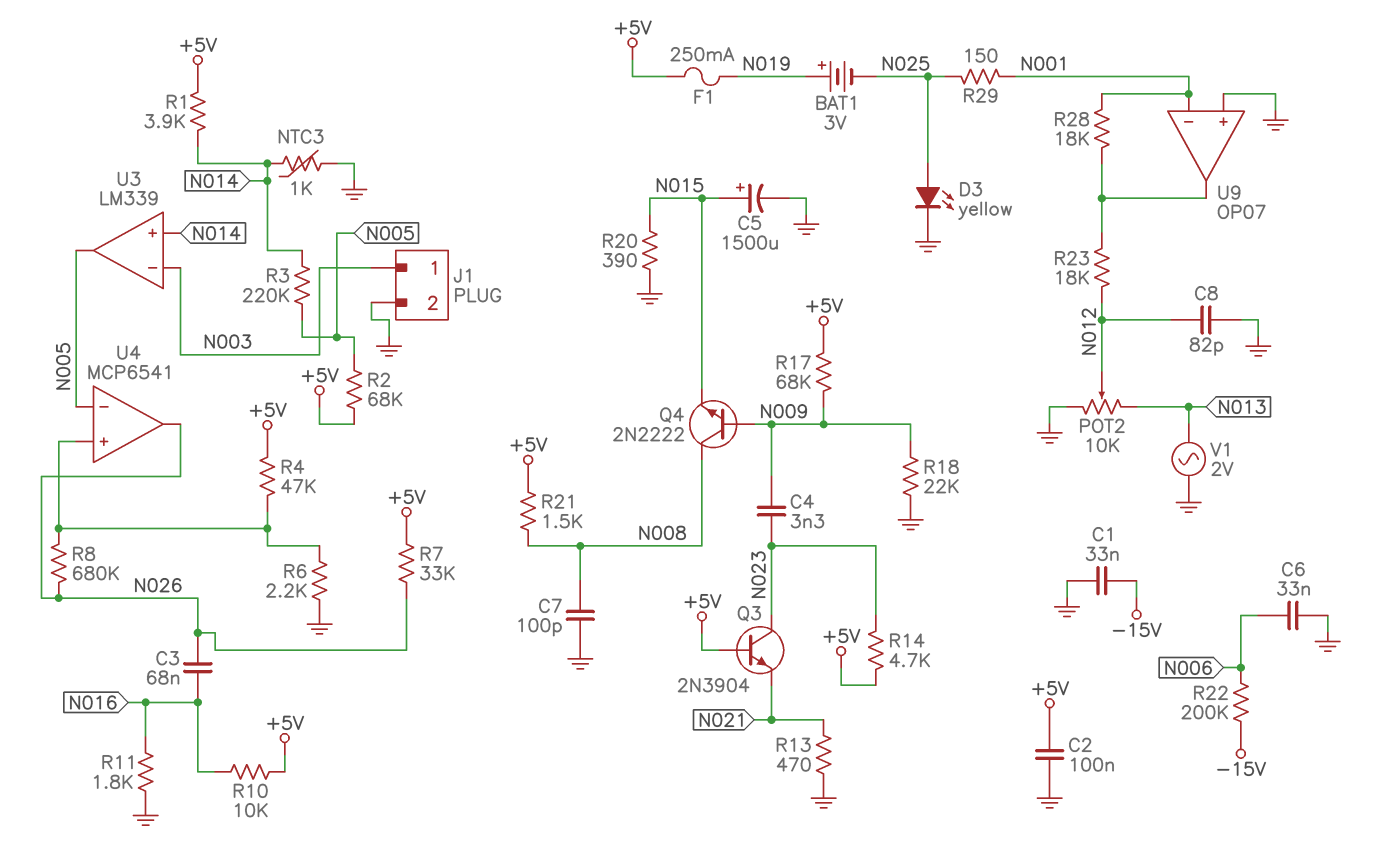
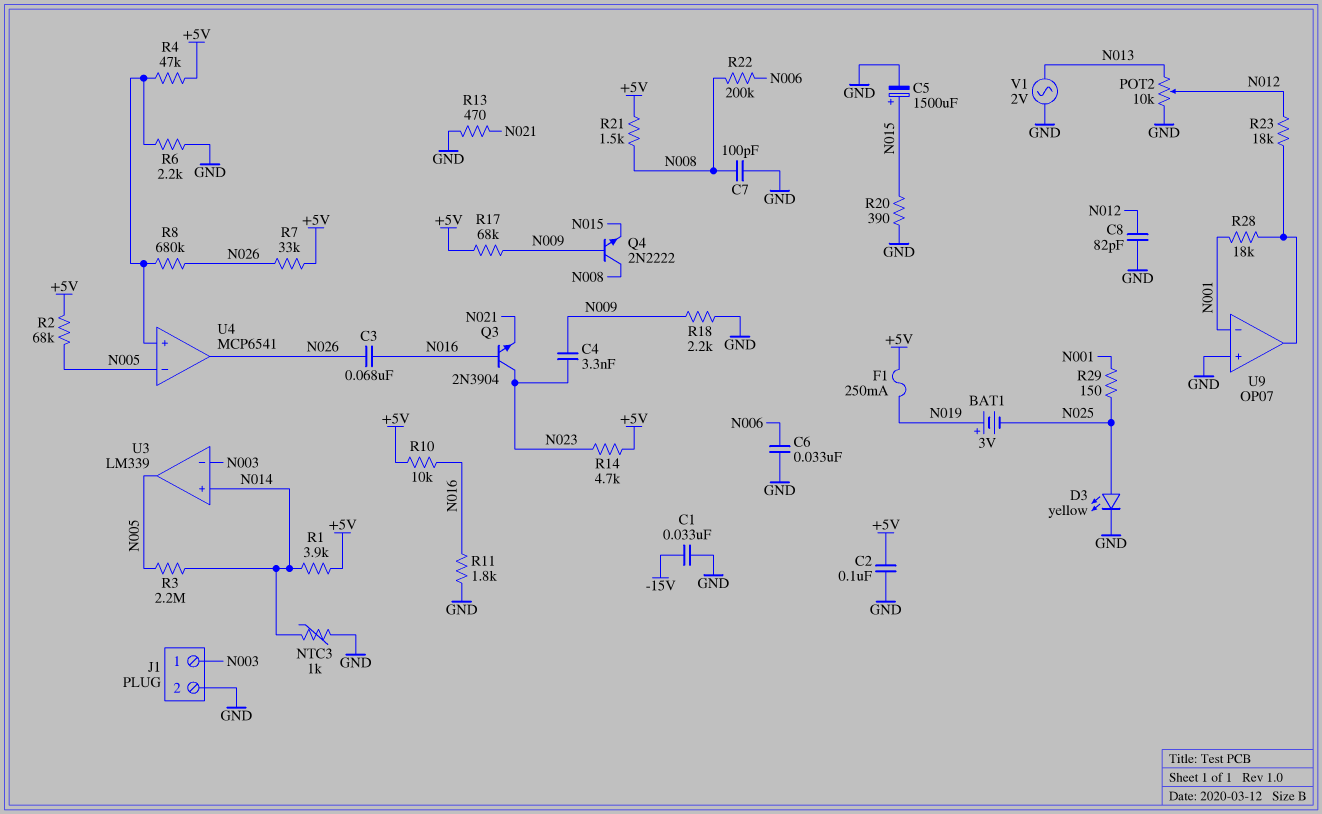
Q3: NPN 2N3904 (B +5V, C N023, E N021) -> NPN 2N3904 (B N016, C N023, E N021)
R3: 220k (N005, N014) -> 2.2M (N005, N014)
R18: 22k (GND, N009) -> 2.2k (GND, N009)
R22: 200k (-15V, N006) -> 200k (N006, N008)

